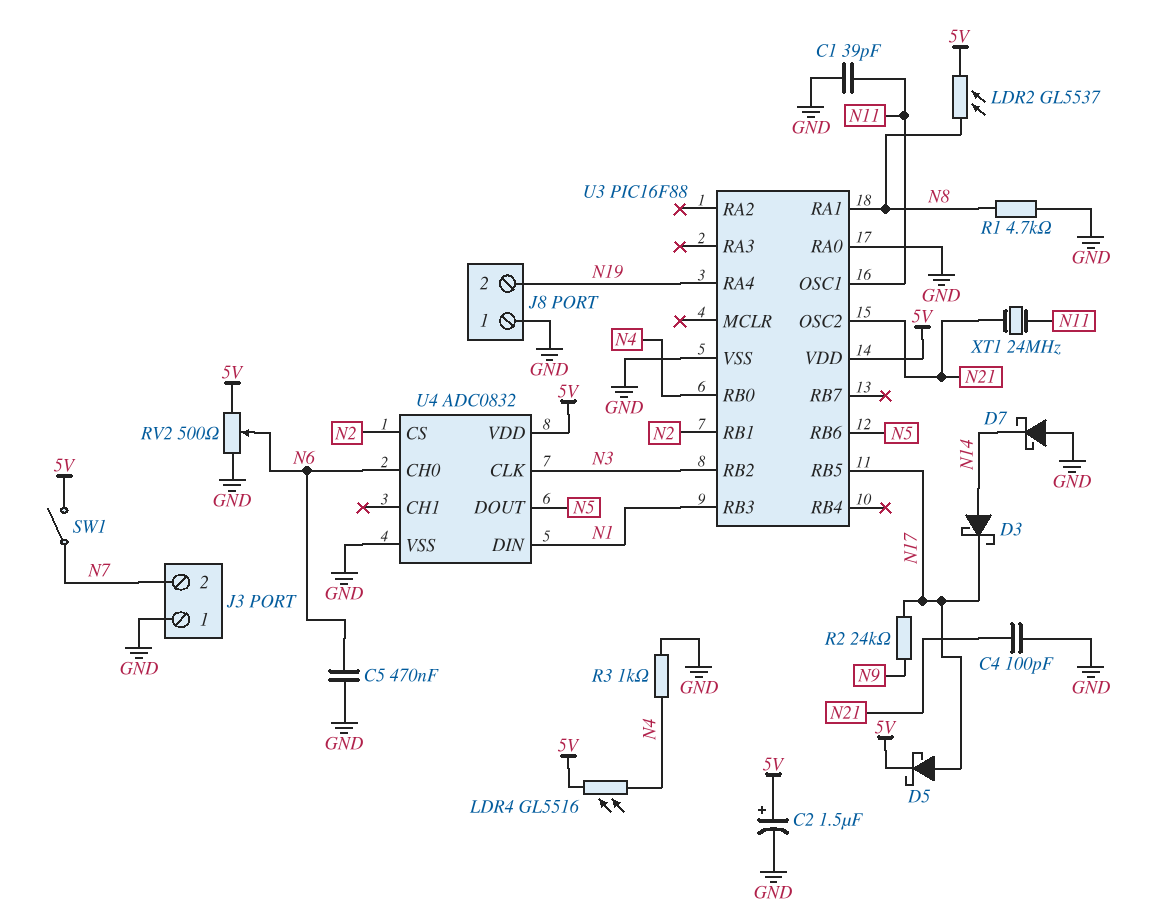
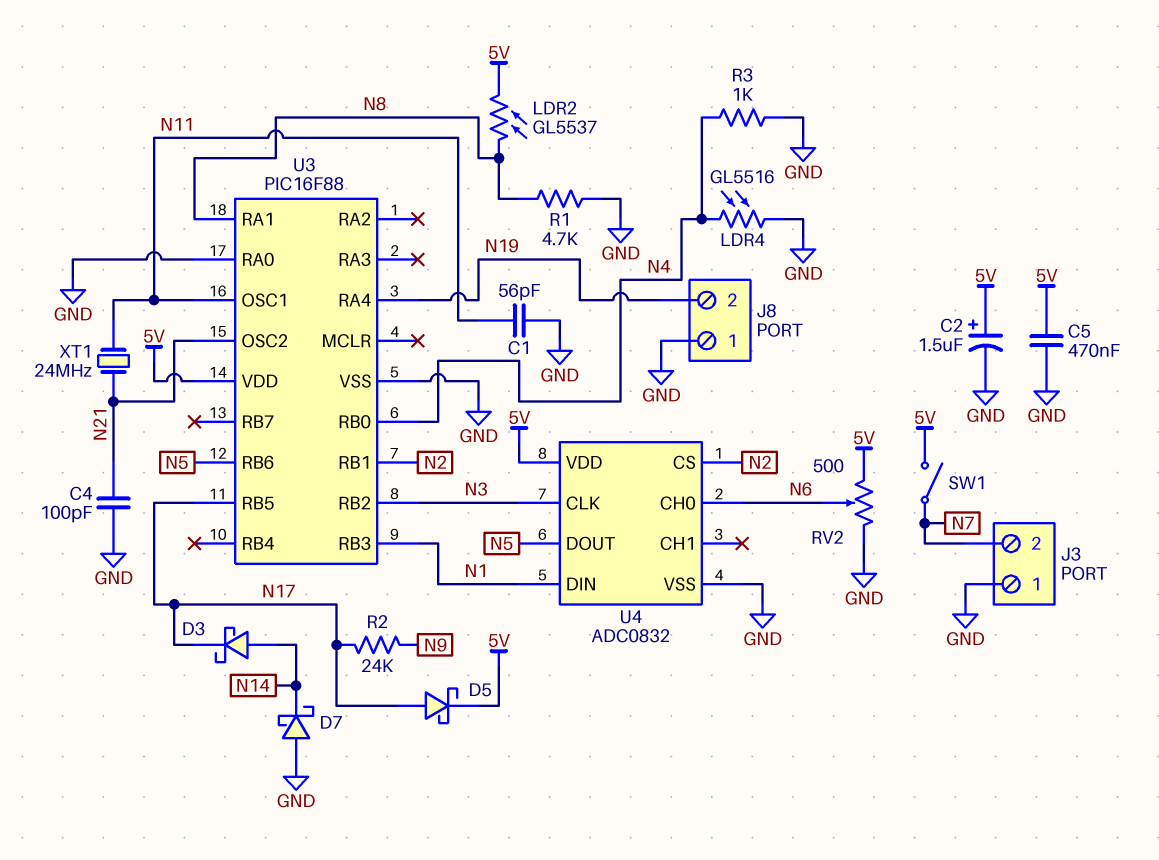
C1: 39pF (GND, N11) -> 56pF (GND, N11)
C5: 470nF (GND, N6) -> 470nF (5V, GND)
LDR4: GL5516 (5V, N4) -> GL5516 (GND, N4)

